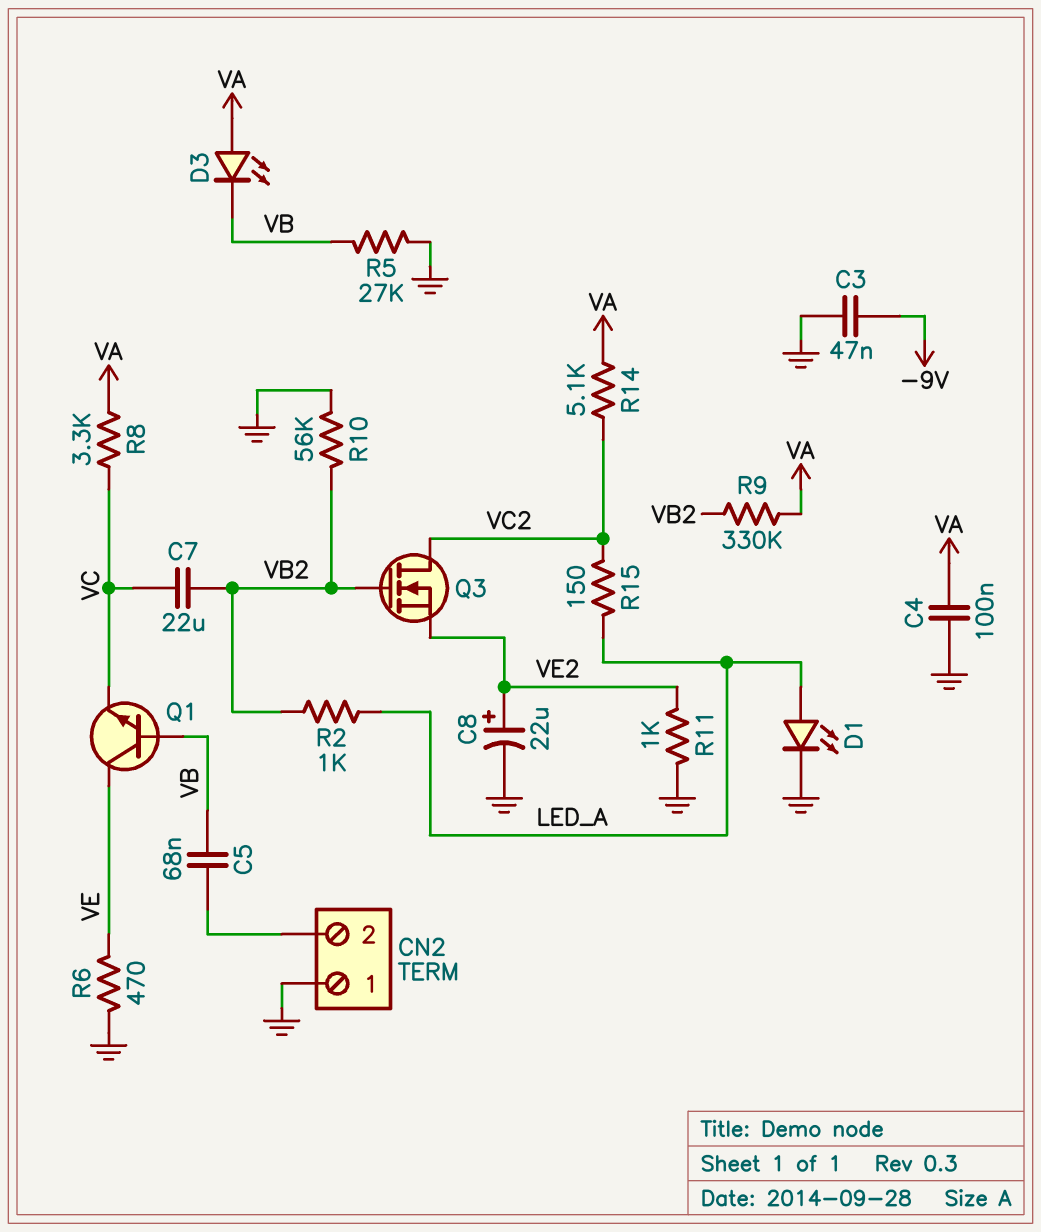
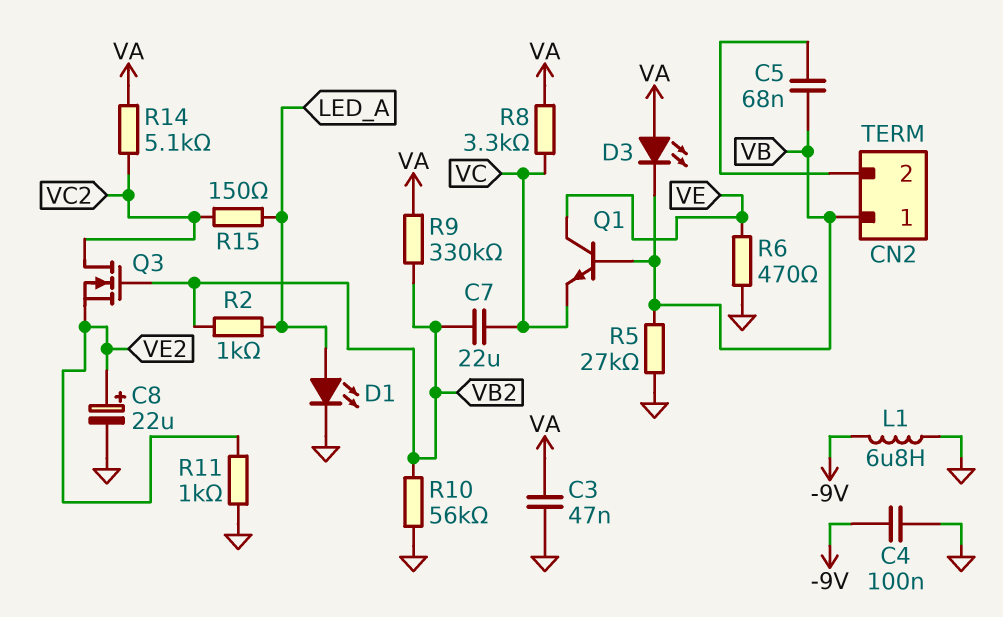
C3: 47nF (-9V, GND) -> 47nF (GND, VA)
C4: 100nF (GND, VA) -> 100nF (-9V, GND)
CN2 pin 1: GND -> VB
L1: none -> 6.8uH (-9V, GND)

